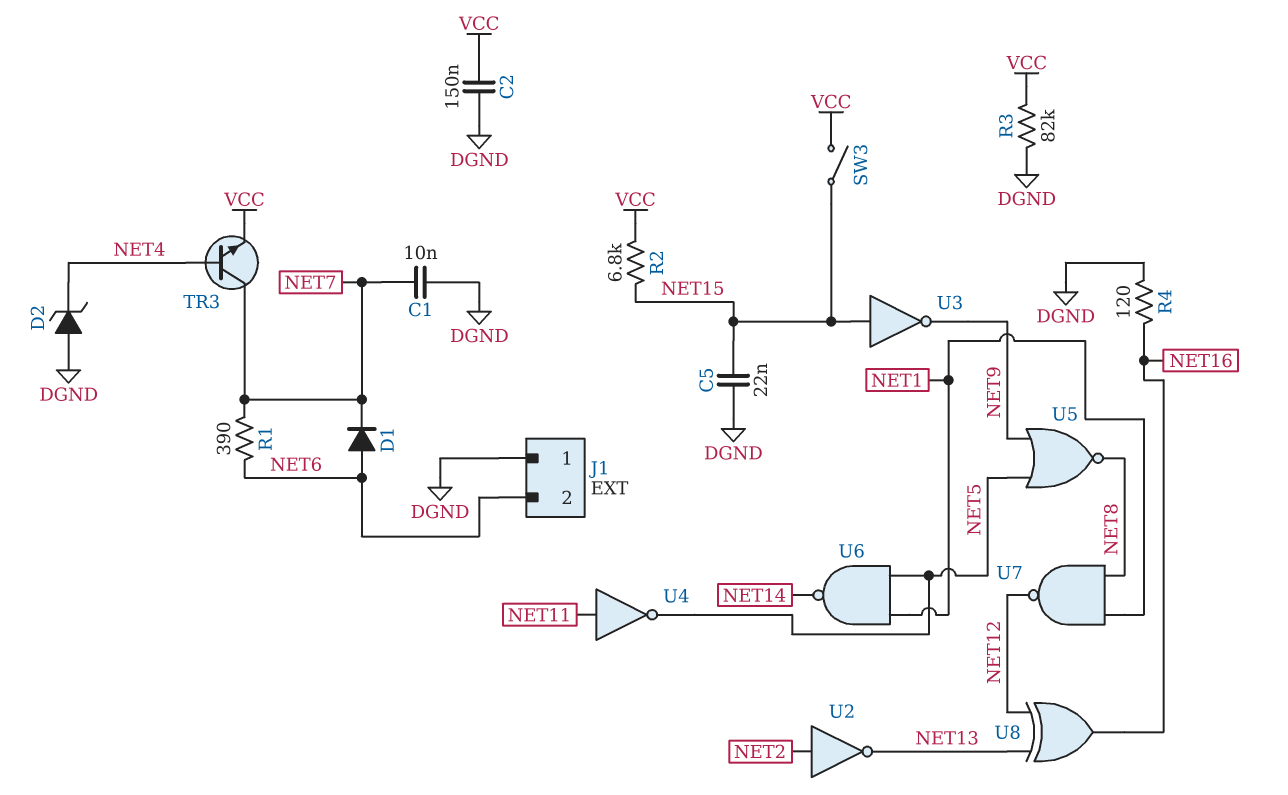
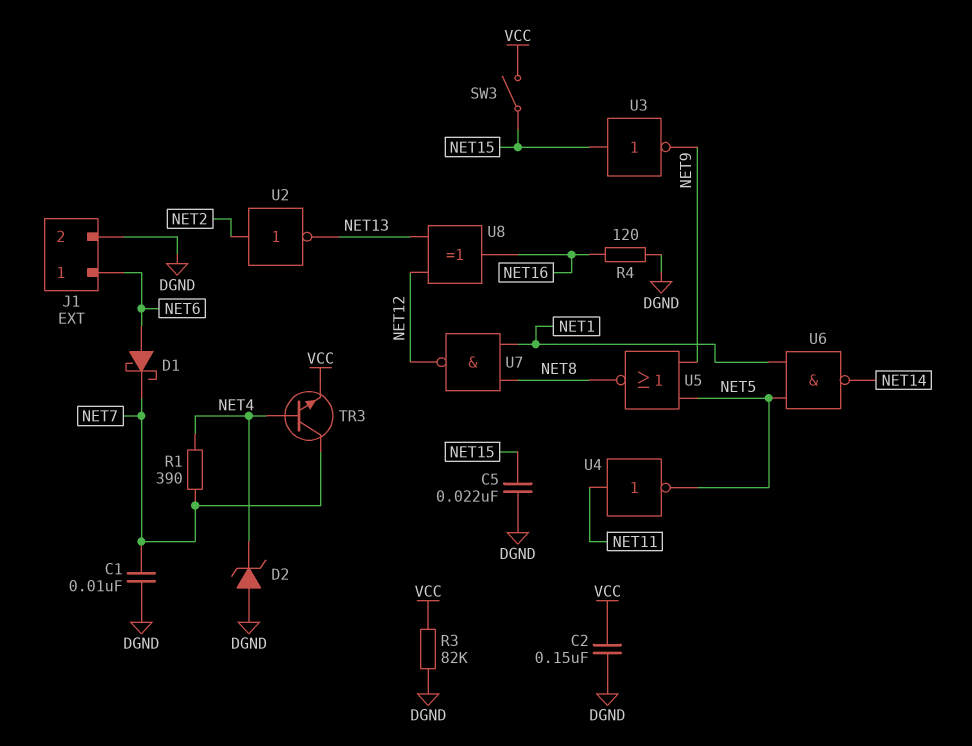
D1: diode (A NET6, K NET7) -> schottky (A NET6, K NET7)
J1 pin 1: DGND -> NET6
J1 pin 2: NET6 -> DGND
R1: 390 (NET6, NET7) -> 390 (NET4, NET7)
R2: 6.8k (NET15, VCC) -> none

